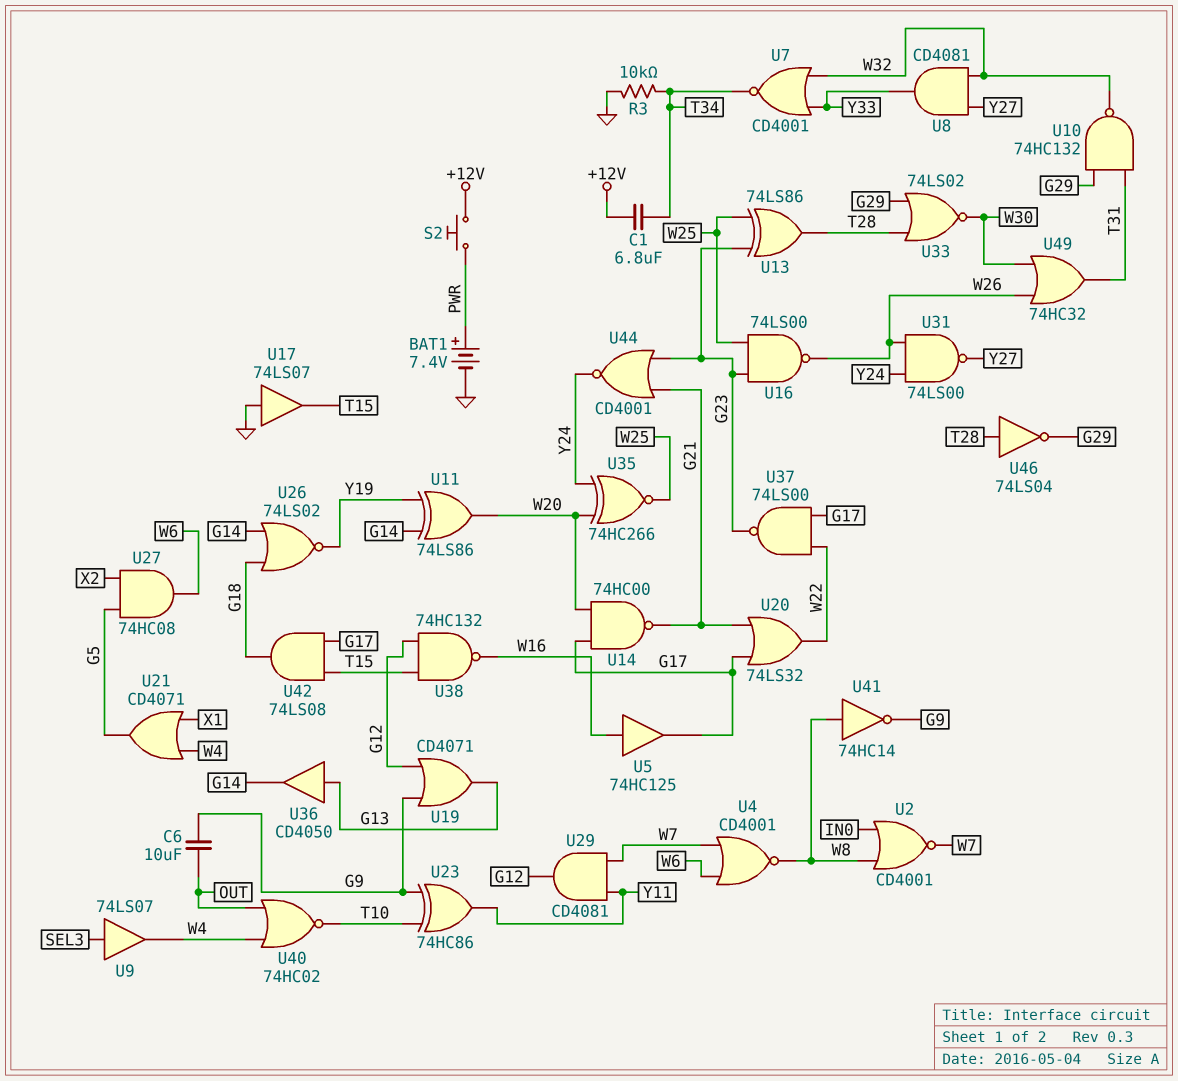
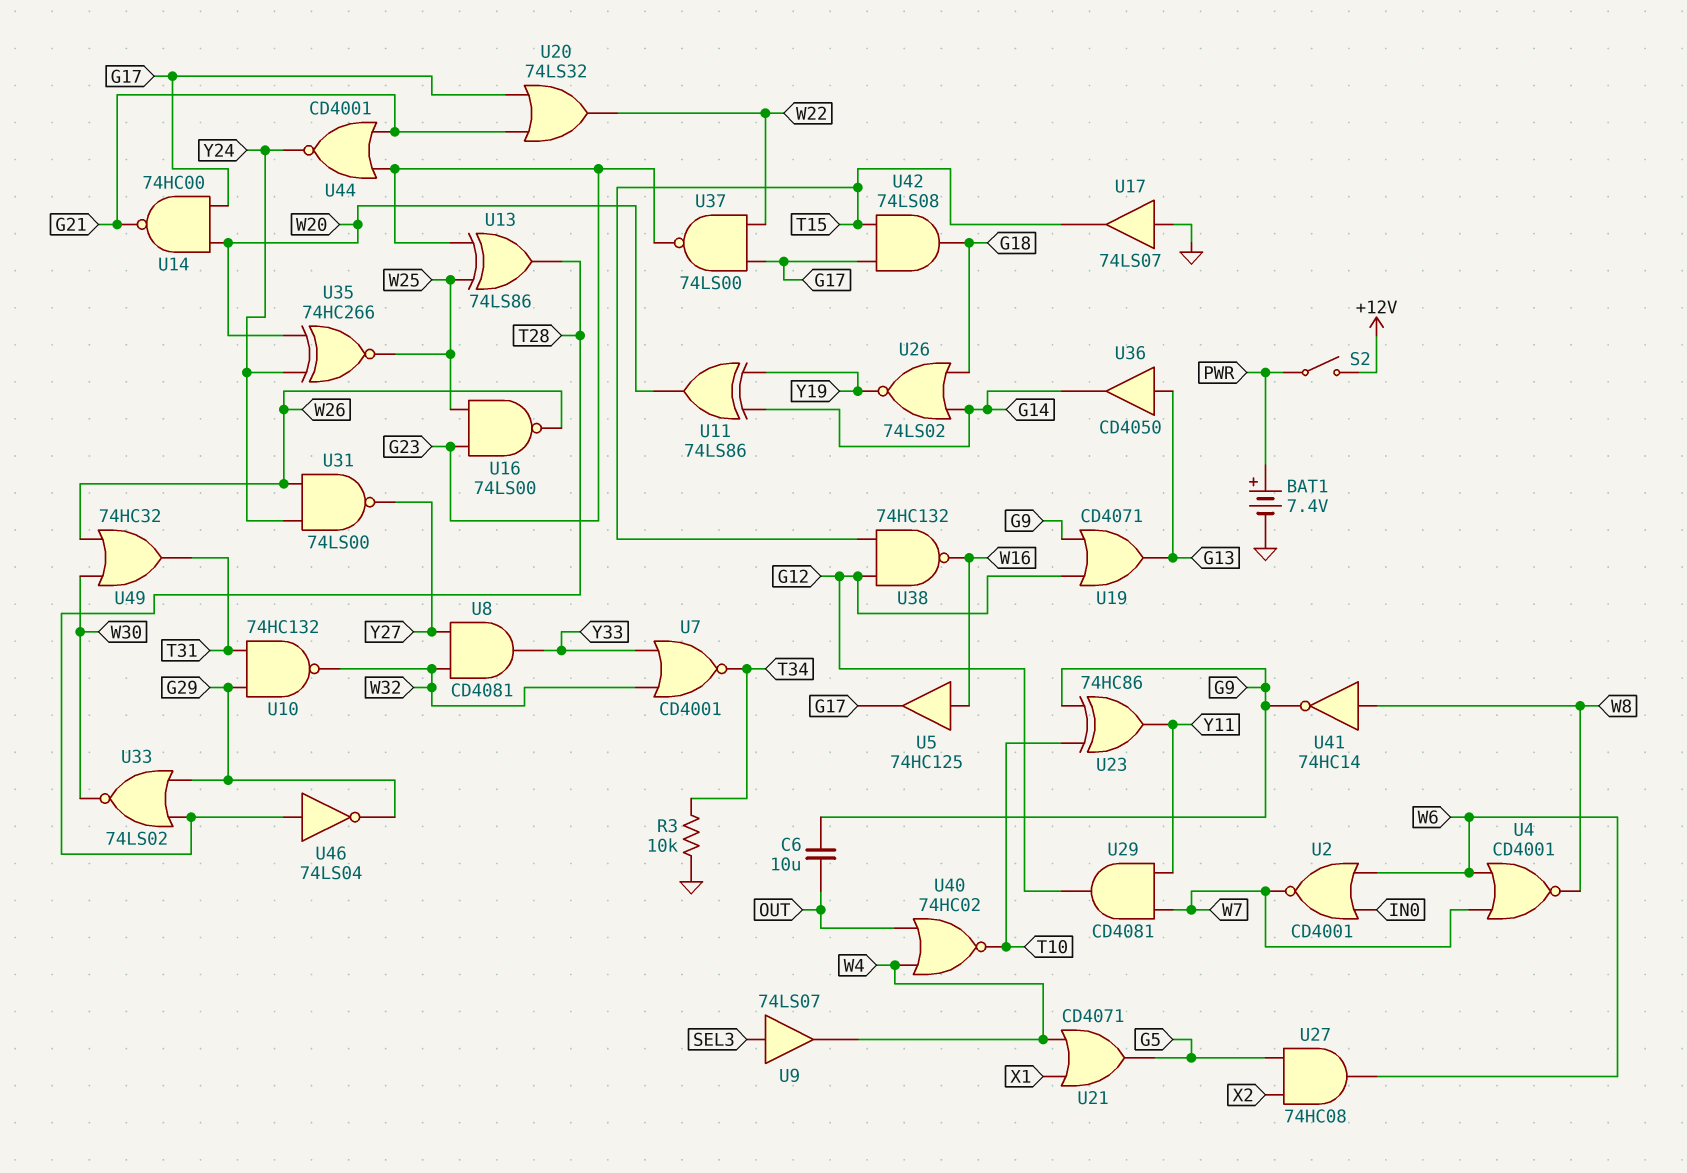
C1: 6.8uF (+12V, T34) -> none
S2: button (+12V, PWR) -> switch (+12V, PWR)
U2: NOR CD4001 (in IN0, in W8, out W7) -> NOR CD4001 (in IN0, in W6, out W7)

